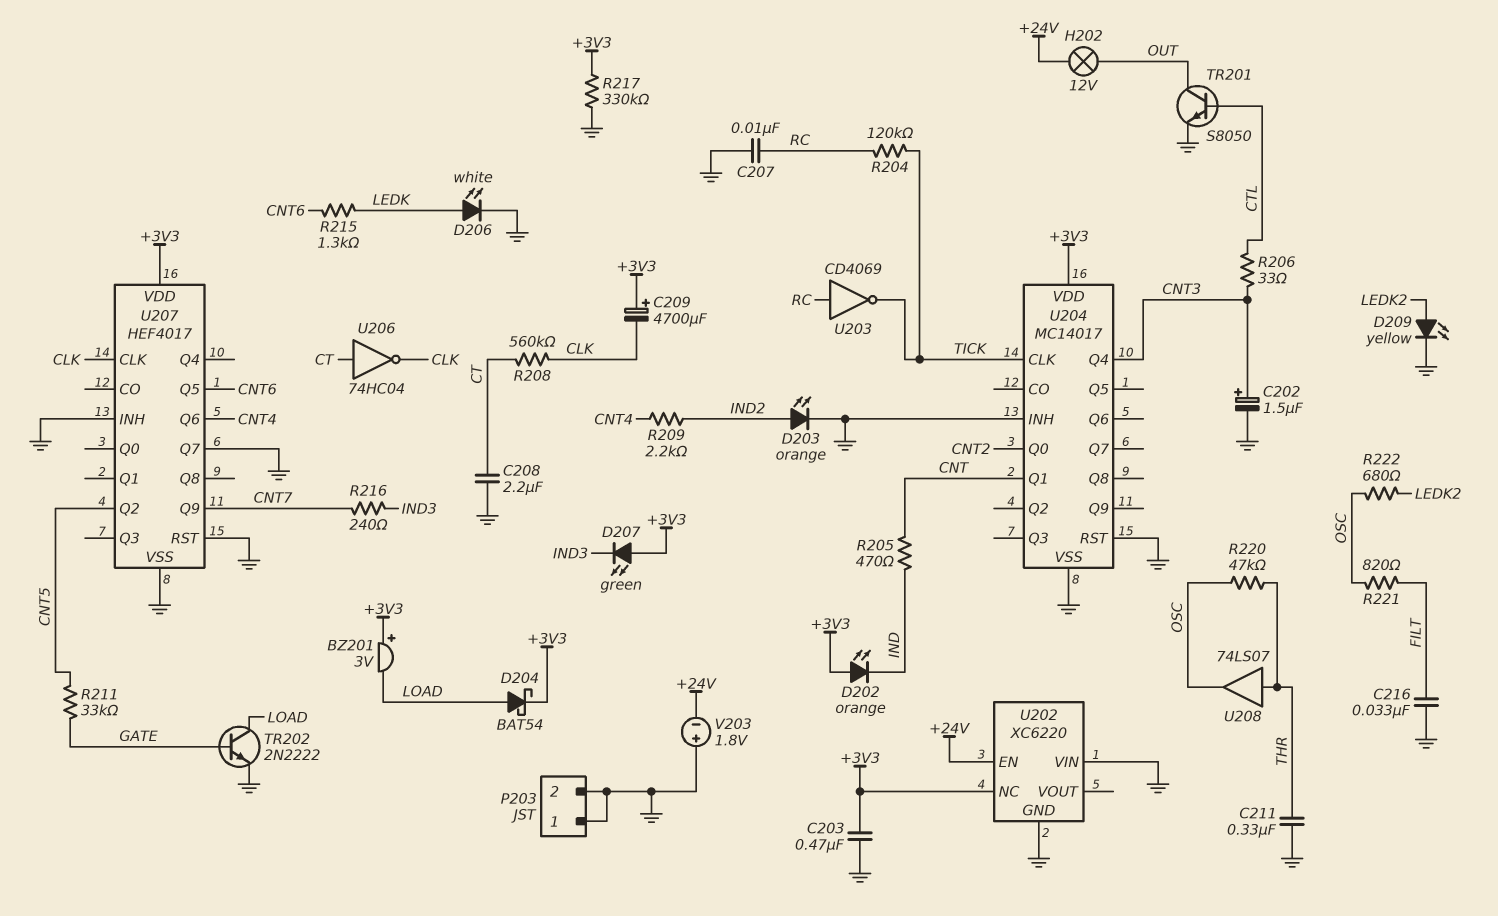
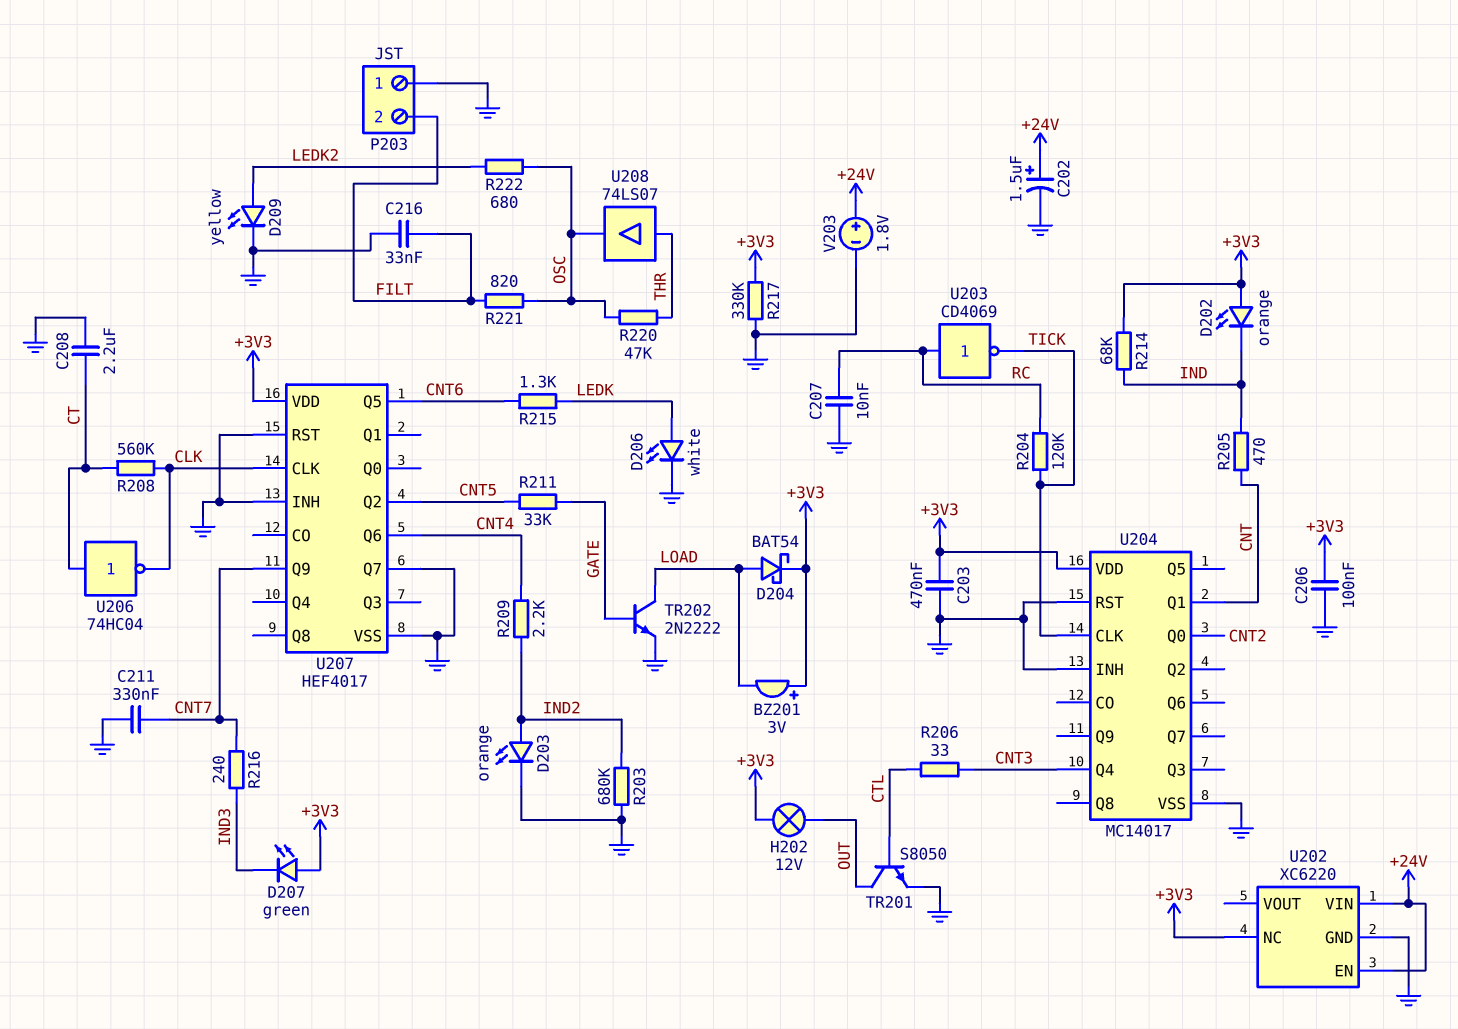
C202: 1.5uF (plus CNT3, minus GND) -> 1.5uF (plus +24V, minus GND)
C206: none -> 100nF (+3V3, GND)
C209: 4700uF (plus +3V3, minus CLK) -> none
C211: 330nF (GND, THR) -> 330nF (CNT7, GND)
H202: lamp 12V (+24V, OUT) -> lamp 12V (+3V3, OUT)
P203 pin 2: GND -> FILT
R203: none -> 680k (GND, IND2)
R214: none -> 68k (+3V3, IND)
U202 pin VIN: GND -> +24V
V203: 1.8V (plus GND, minus +24V) -> 1.8V (plus +24V, minus GND)

